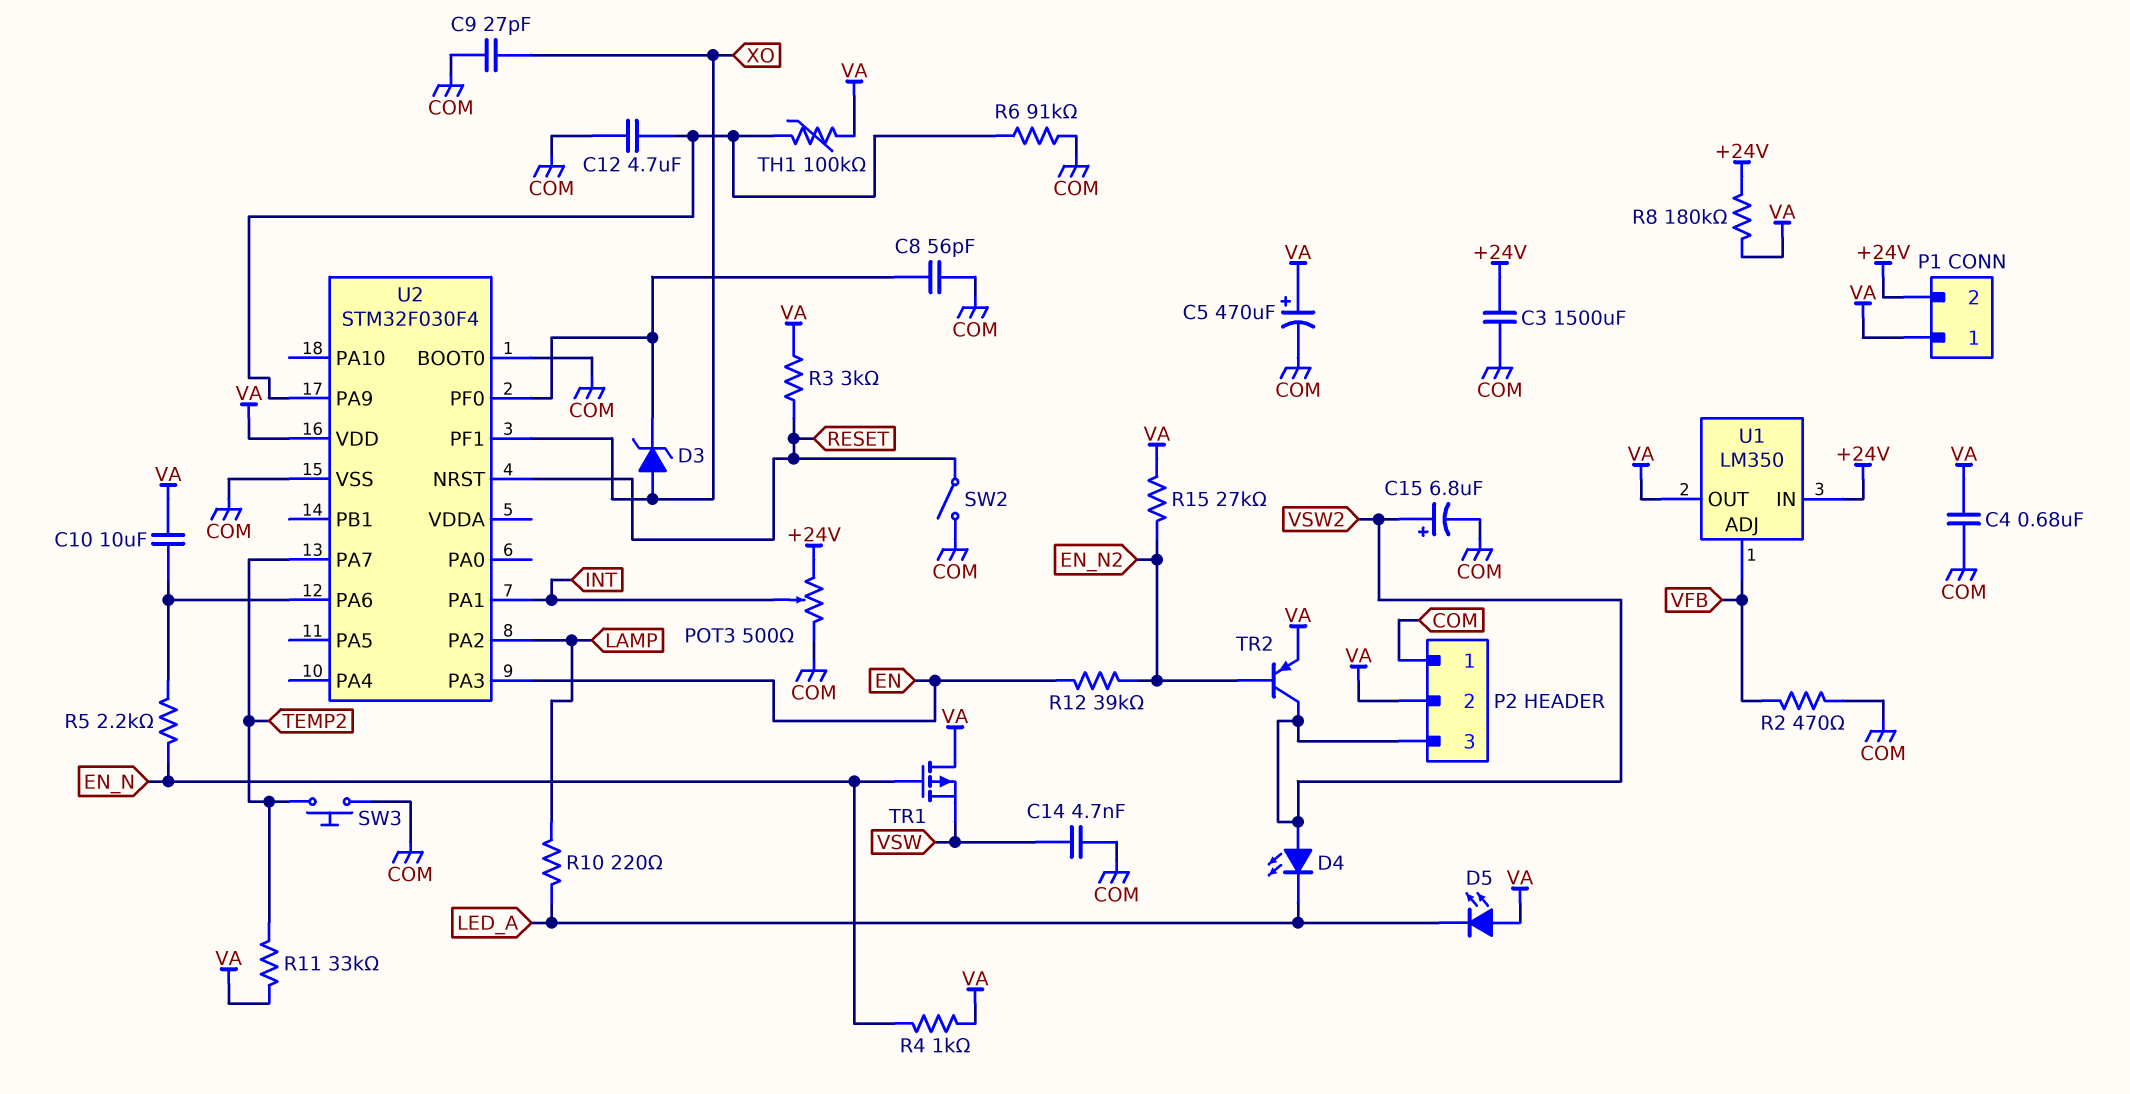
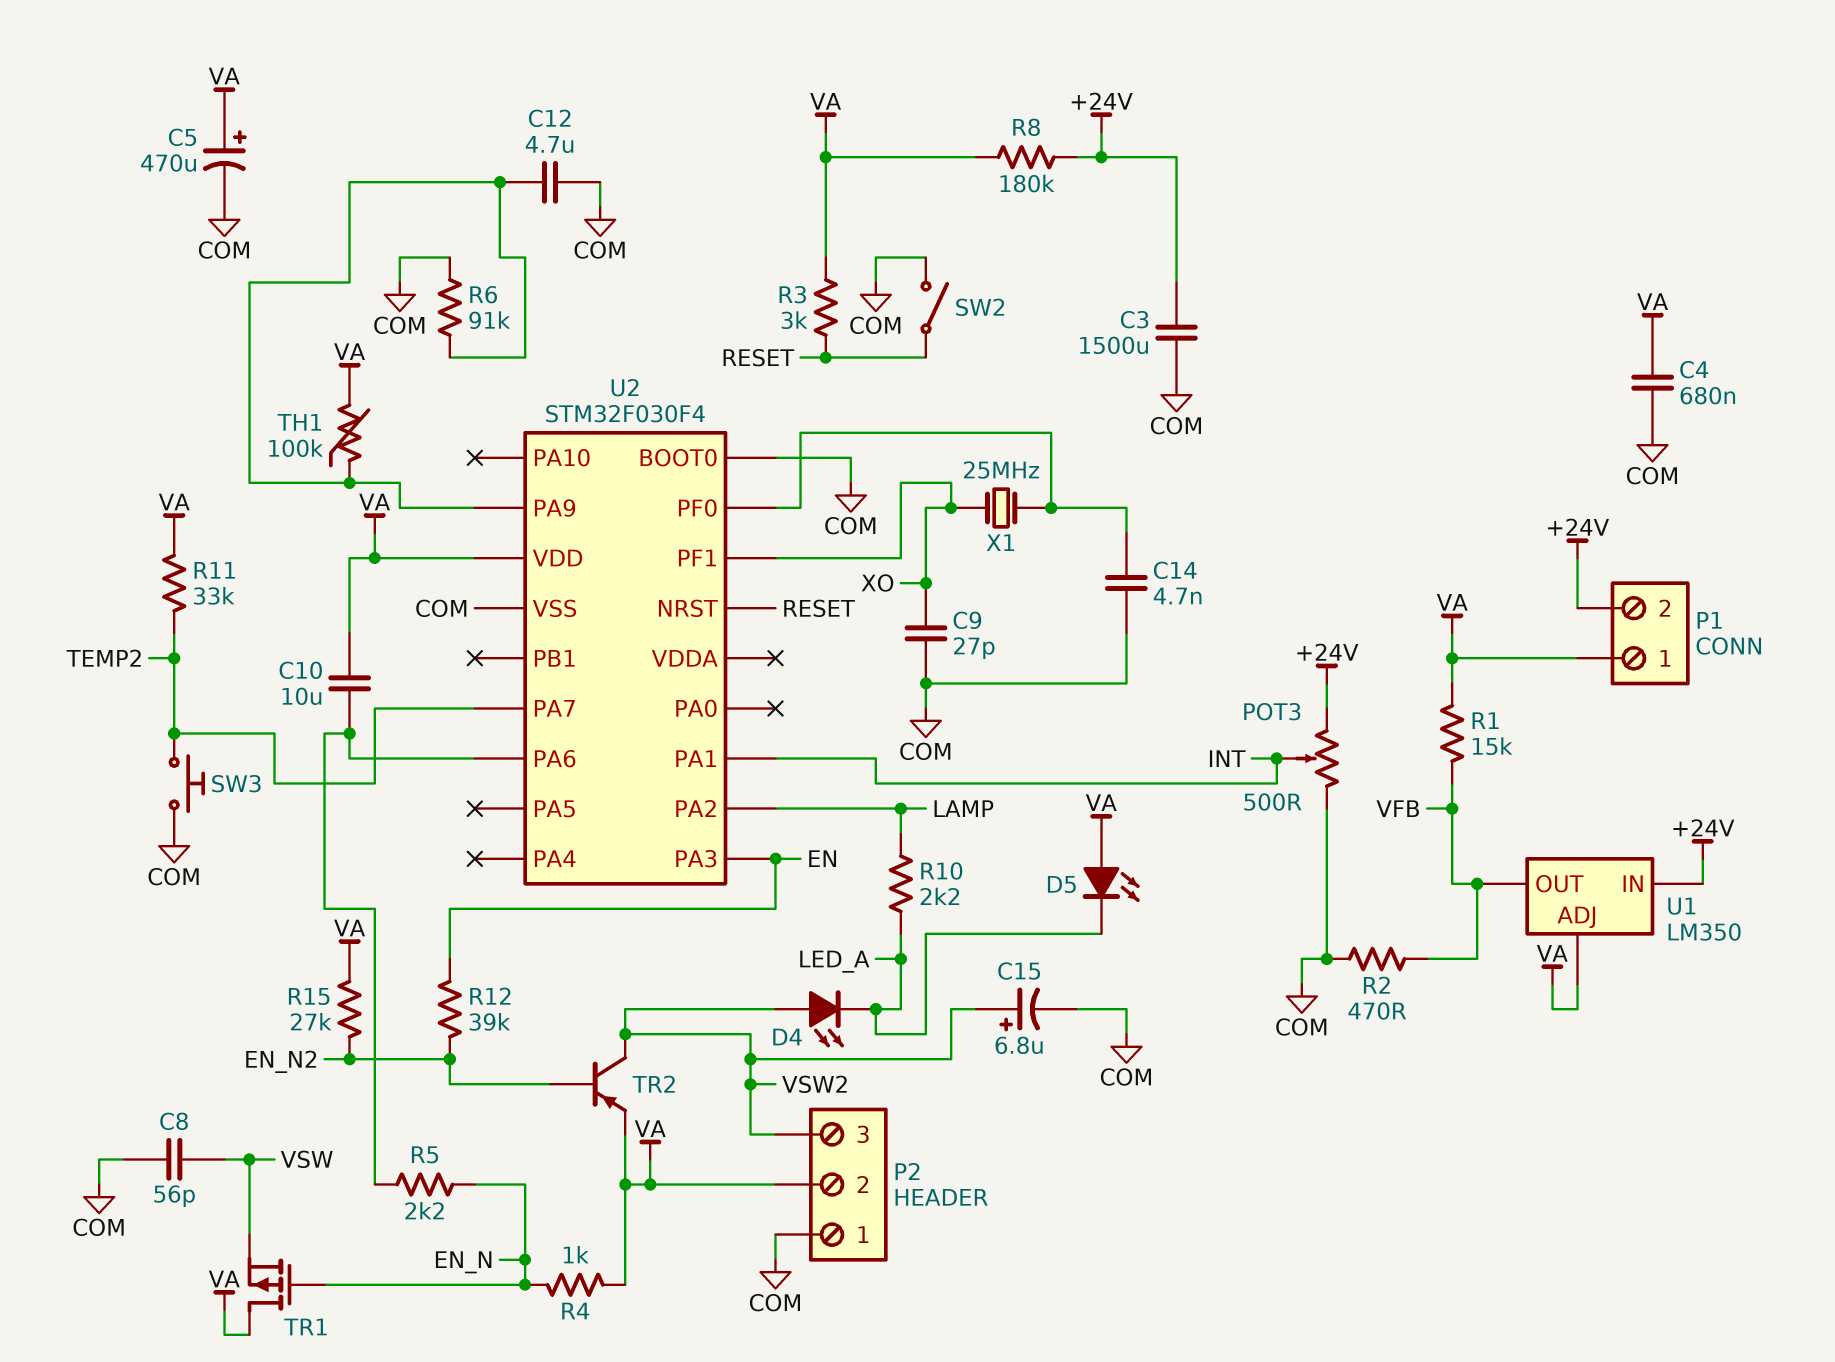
C8: 56pF (COM, U2/PF0) -> 56pF (COM, VSW)
C14: 4.7nF (COM, VSW) -> 4.7nF (COM, U2/PF0)
D3: zener (A XO, K U2/PF0) -> none
R1: none -> 15k (VA, VFB)
R10: 220 (LAMP, LED_A) -> 2.2k (LAMP, LED_A)
U1 pin ADJ: VFB -> VA
U1 pin OUT: VA -> VFB
X1: none -> 25MHz (U2/PF0, XO)

